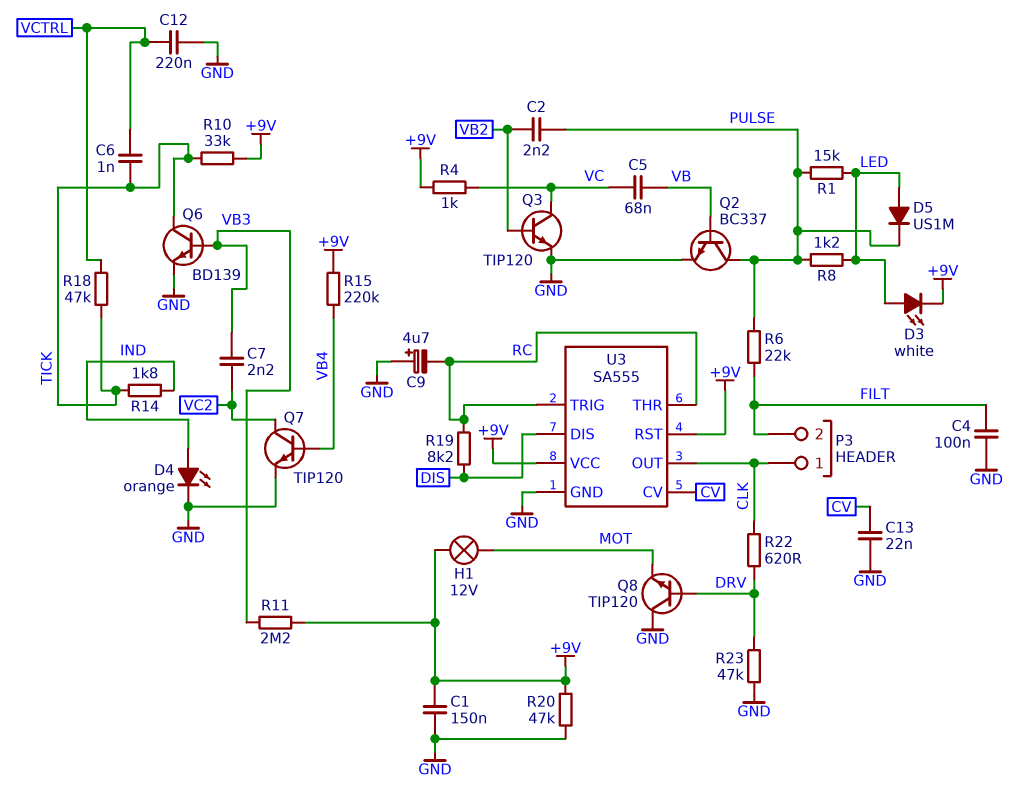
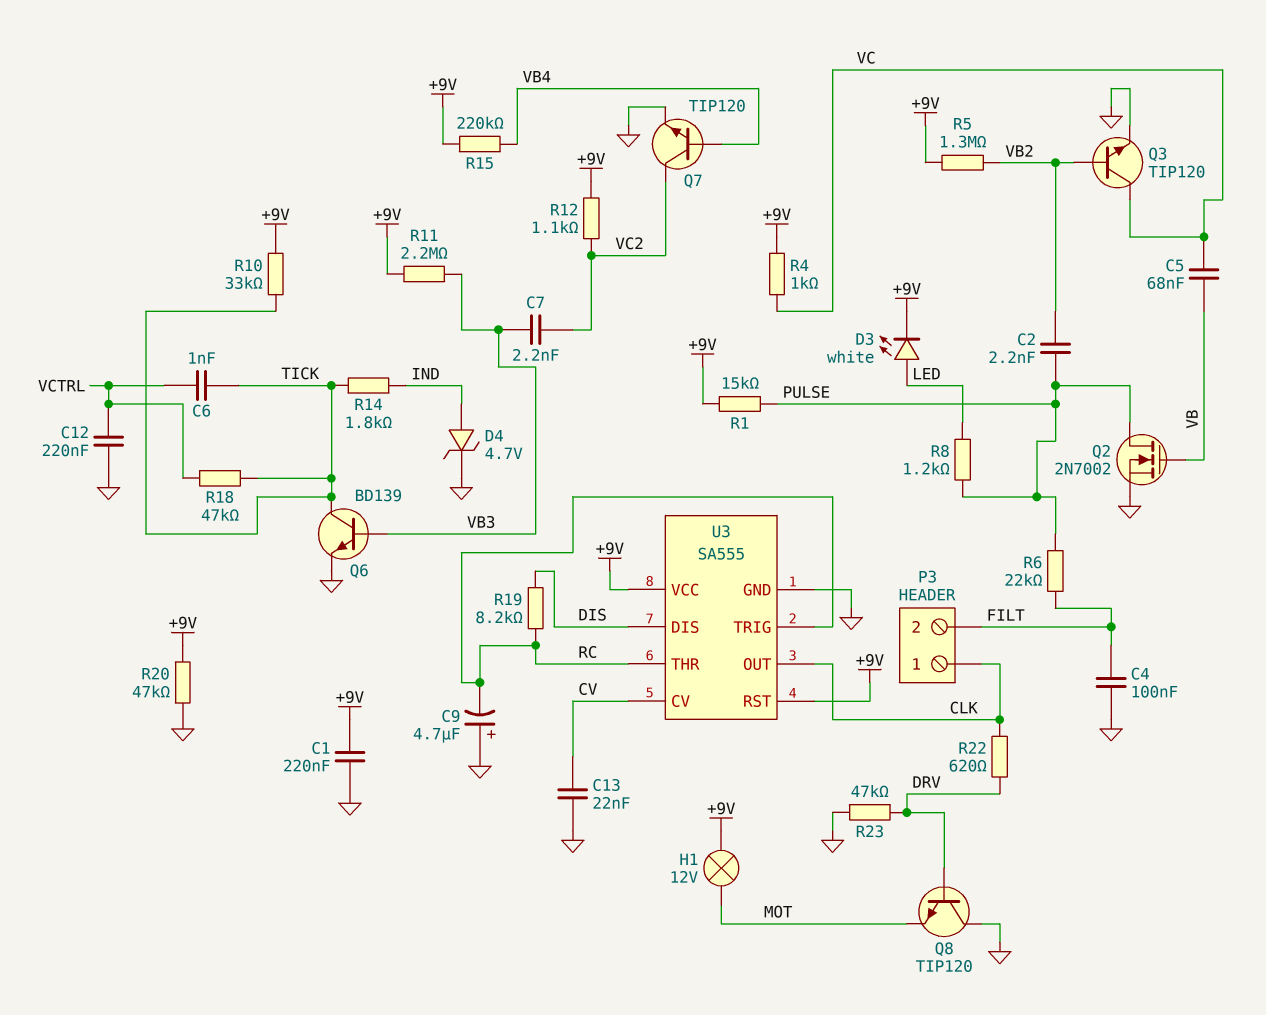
C1: 150nF (+9V, GND) -> 220nF (+9V, GND)
D4: LED orange (A IND, K GND) -> zener 4.7V (A IND, K GND)
D5: diode US1M (A LED, K PULSE) -> none
Q2: NPN BC337 (B VB, C PULSE, E GND) -> NMOS 2N7002 (G VB, D PULSE, S GND)
R1: 15k (LED, PULSE) -> 15k (+9V, PULSE)
R5: none -> 1.3M (+9V, VB2)
R12: none -> 1.1k (+9V, VC2)

